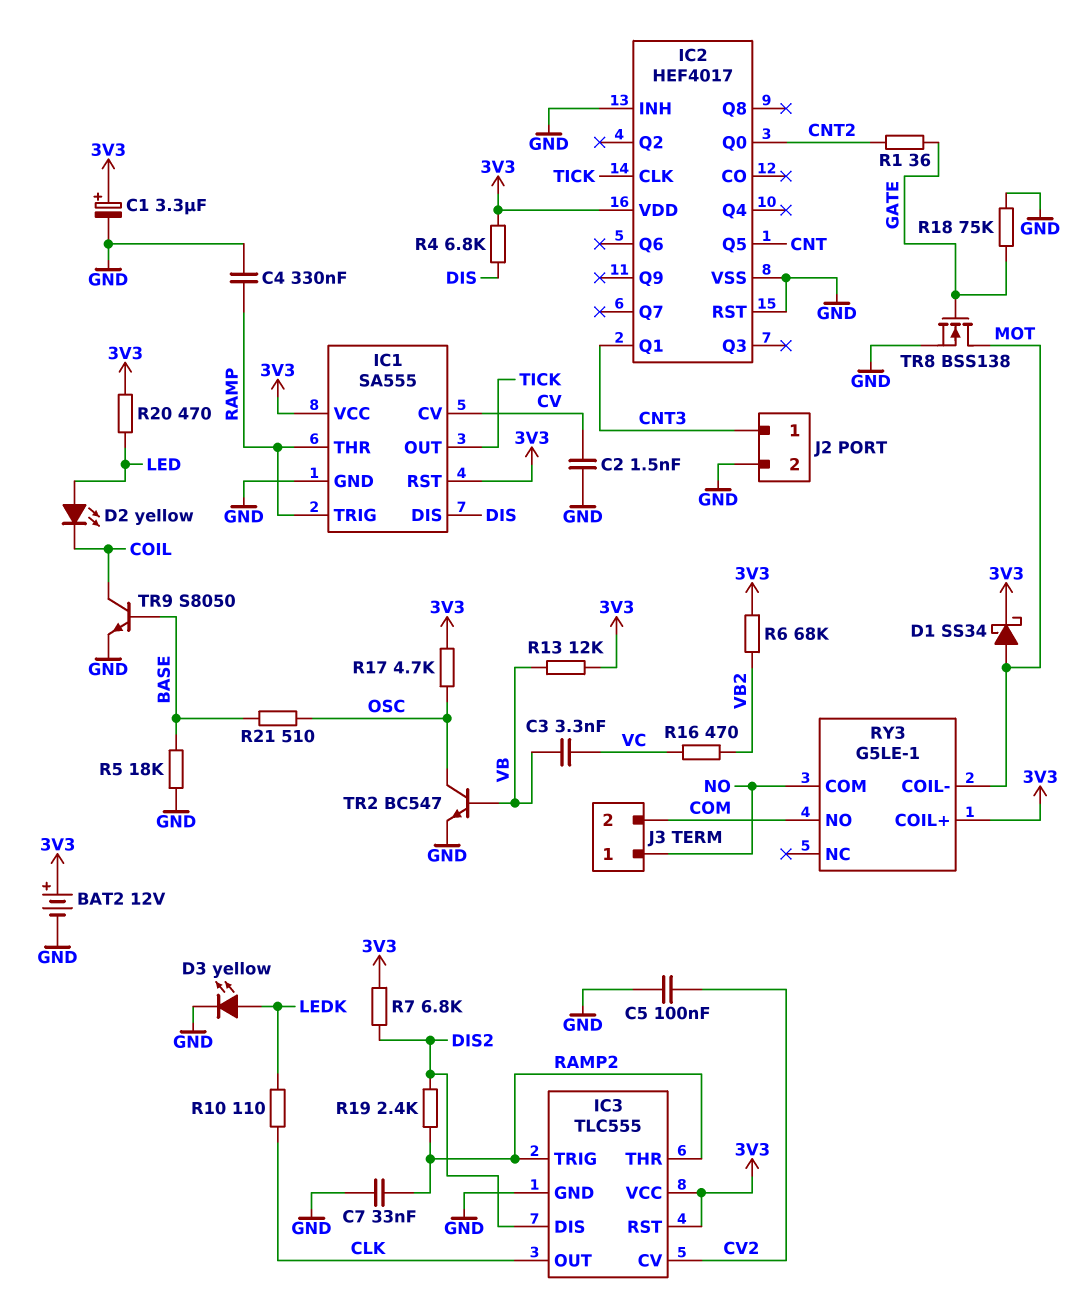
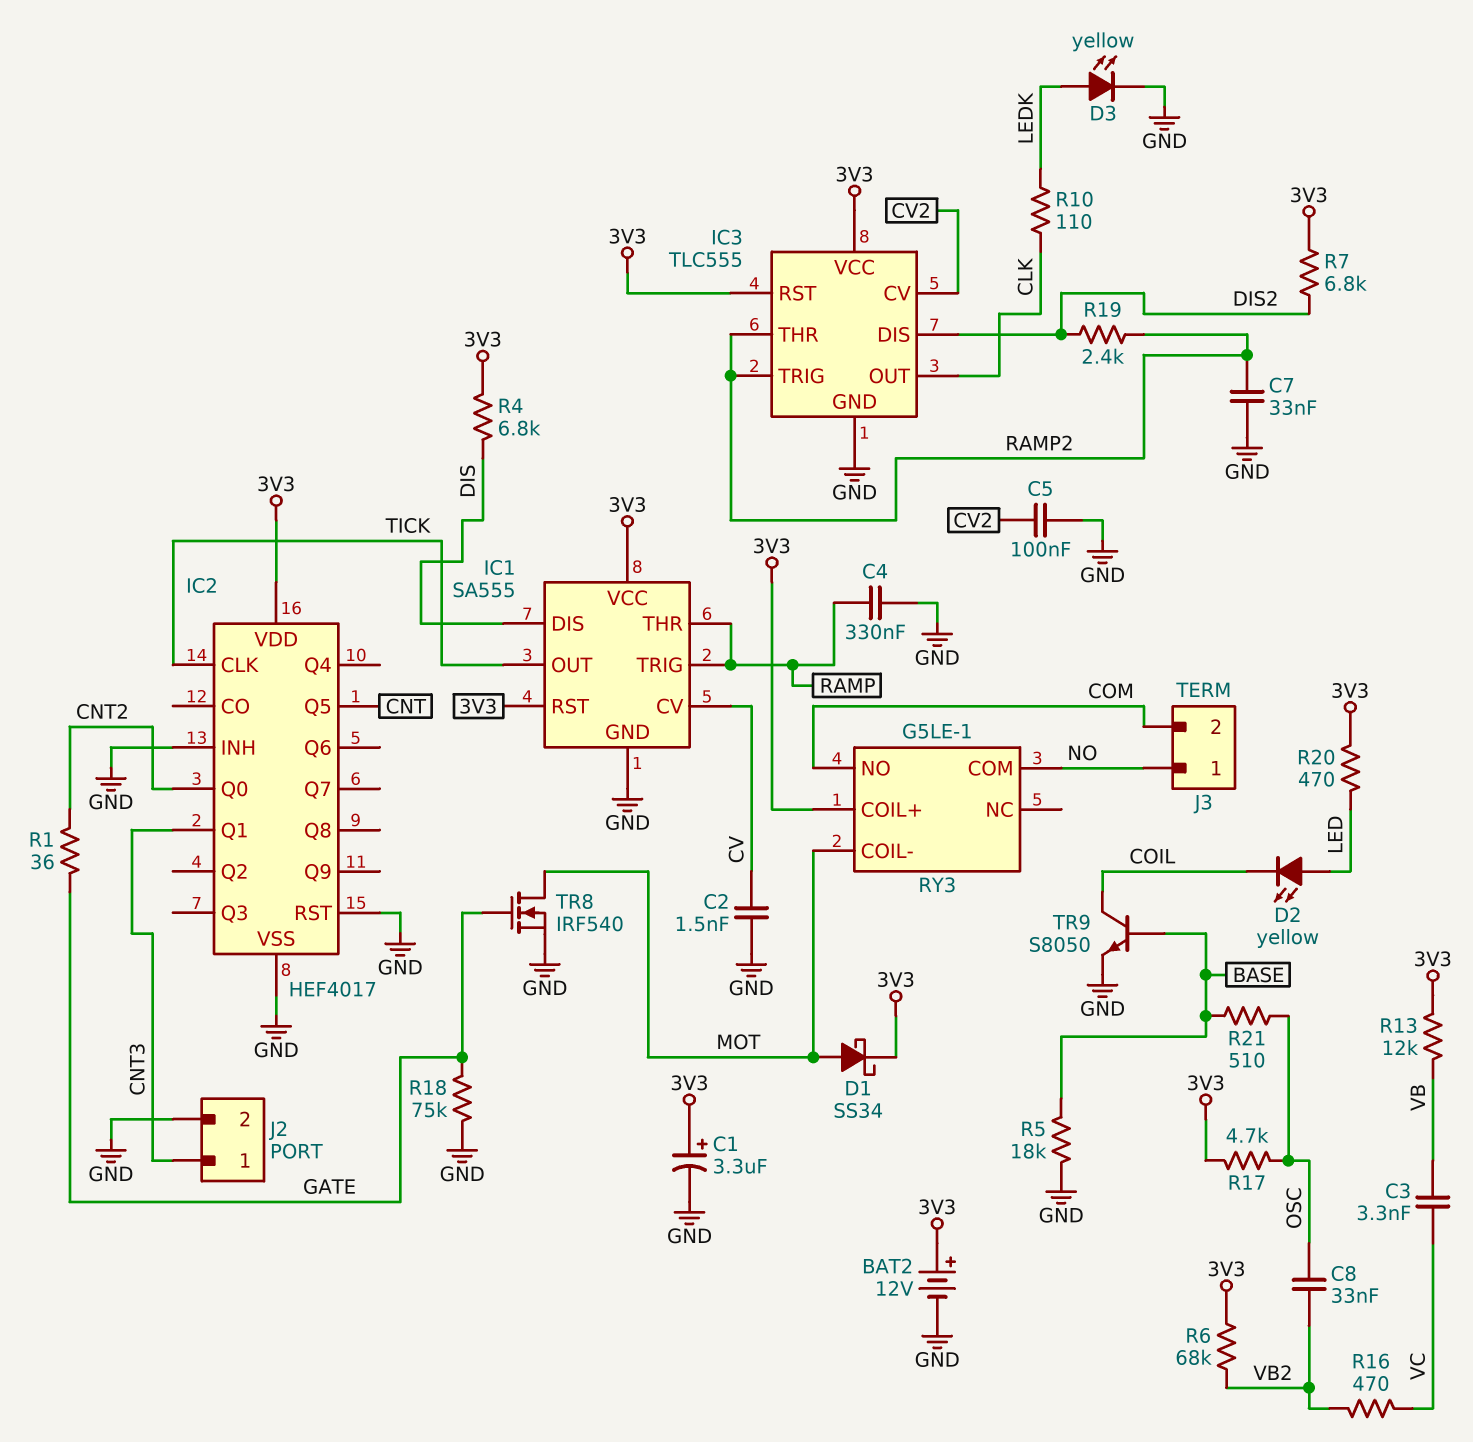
C8: none -> 33nF (OSC, VB2)
TR2: NPN BC547 (B VB, C OSC, E GND) -> none
TR8: NMOS BSS138 (G GATE, D MOT, S GND) -> NMOS IRF540 (G GATE, D MOT, S GND)

